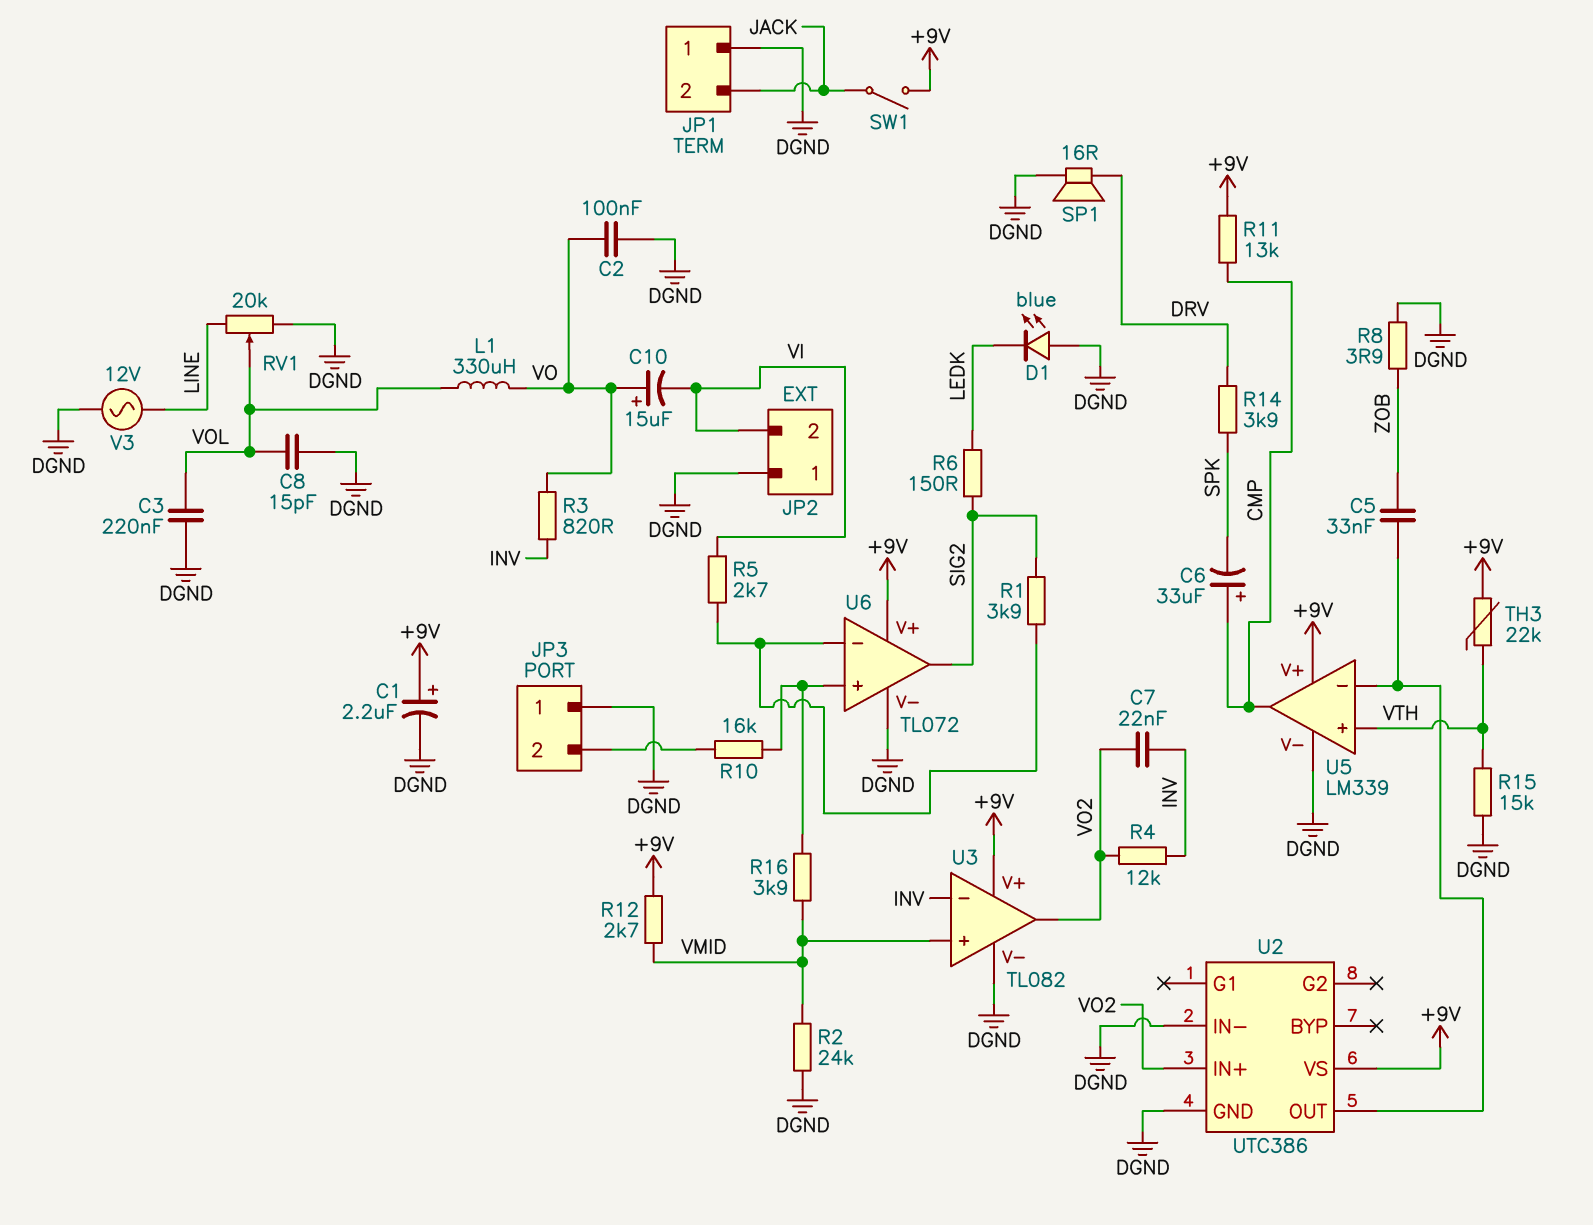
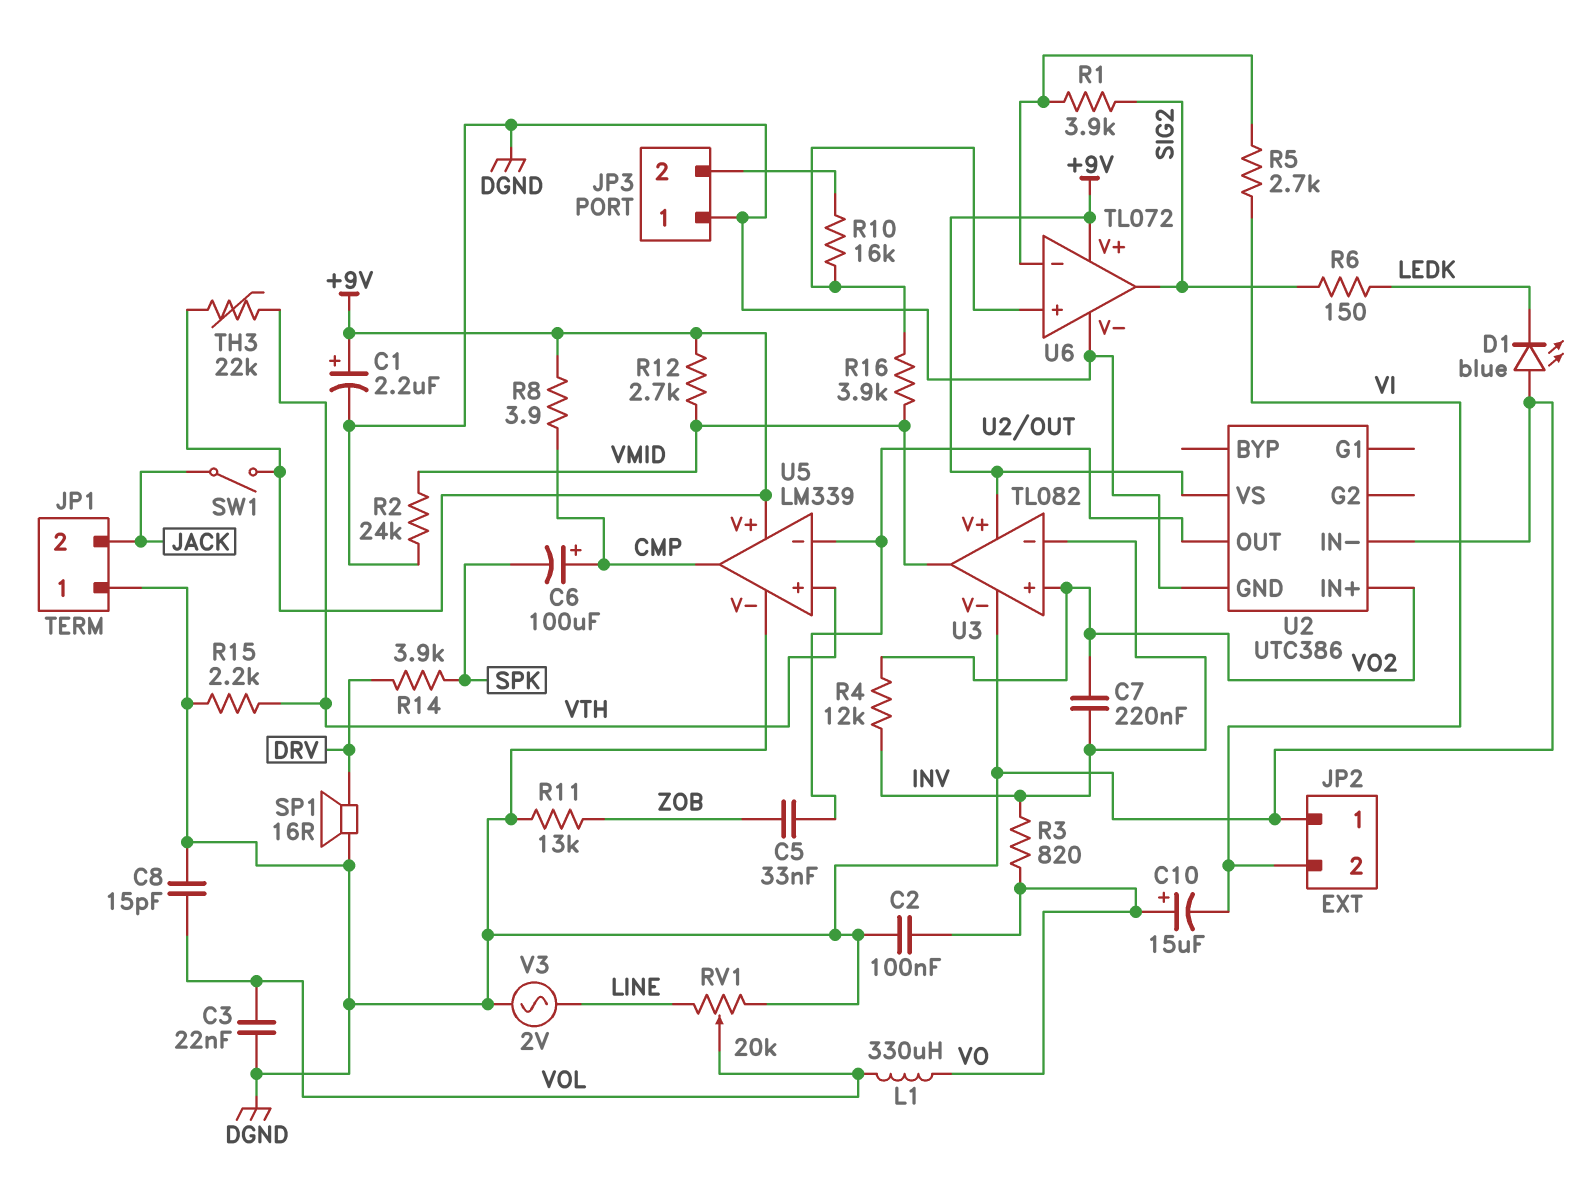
C3: 220nF (DGND, VOL) -> 22nF (DGND, VOL)
C6: 33uF (plus CMP, minus SPK) -> 100uF (plus CMP, minus SPK)
C7: 22nF (INV, VO2) -> 220nF (INV, VO2)
R8: 3.9 (DGND, ZOB) -> 3.9 (+9V, CMP)
R11: 13k (+9V, CMP) -> 13k (DGND, ZOB)
R15: 15k (DGND, VTH) -> 2.2k (DGND, VTH)
U3 pin in+: VMID -> VO2
U3 pin out: VO2 -> VMID
V3: AC 12V (DGND, LINE) -> AC 2V (DGND, LINE)

